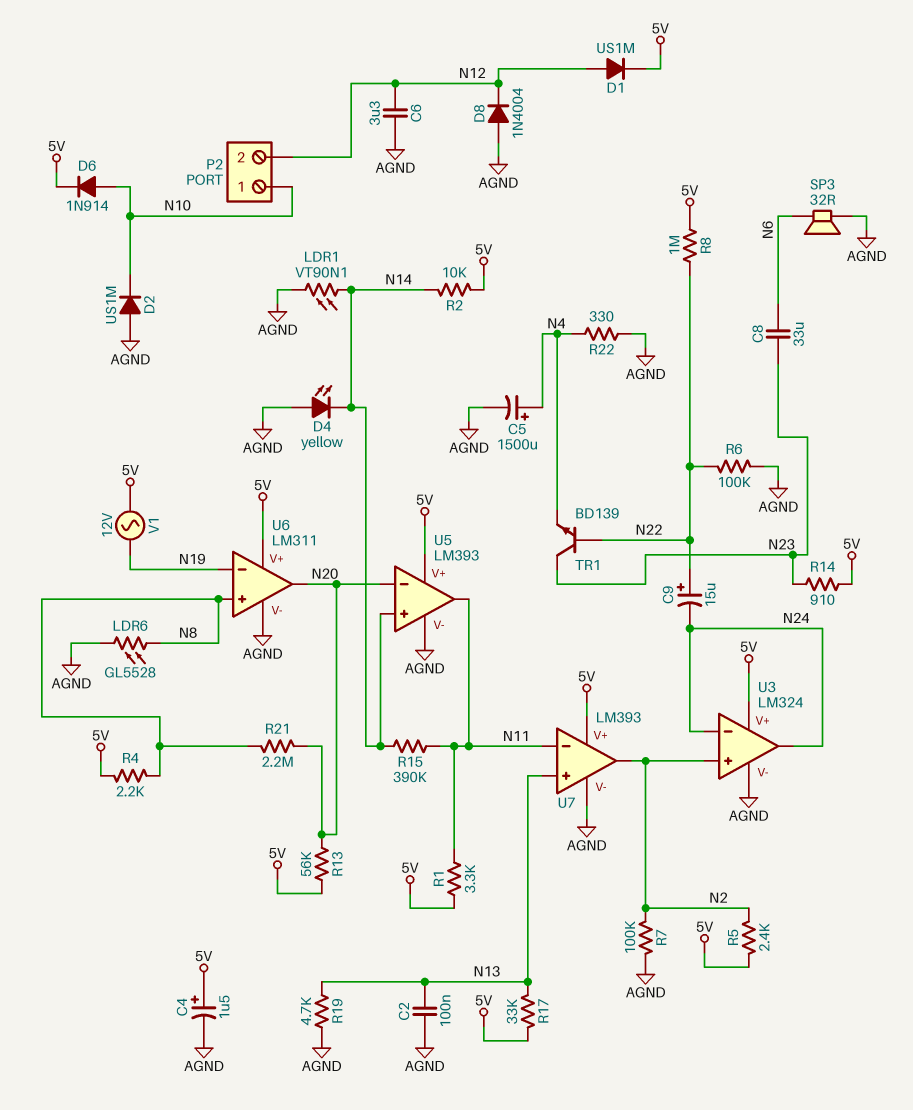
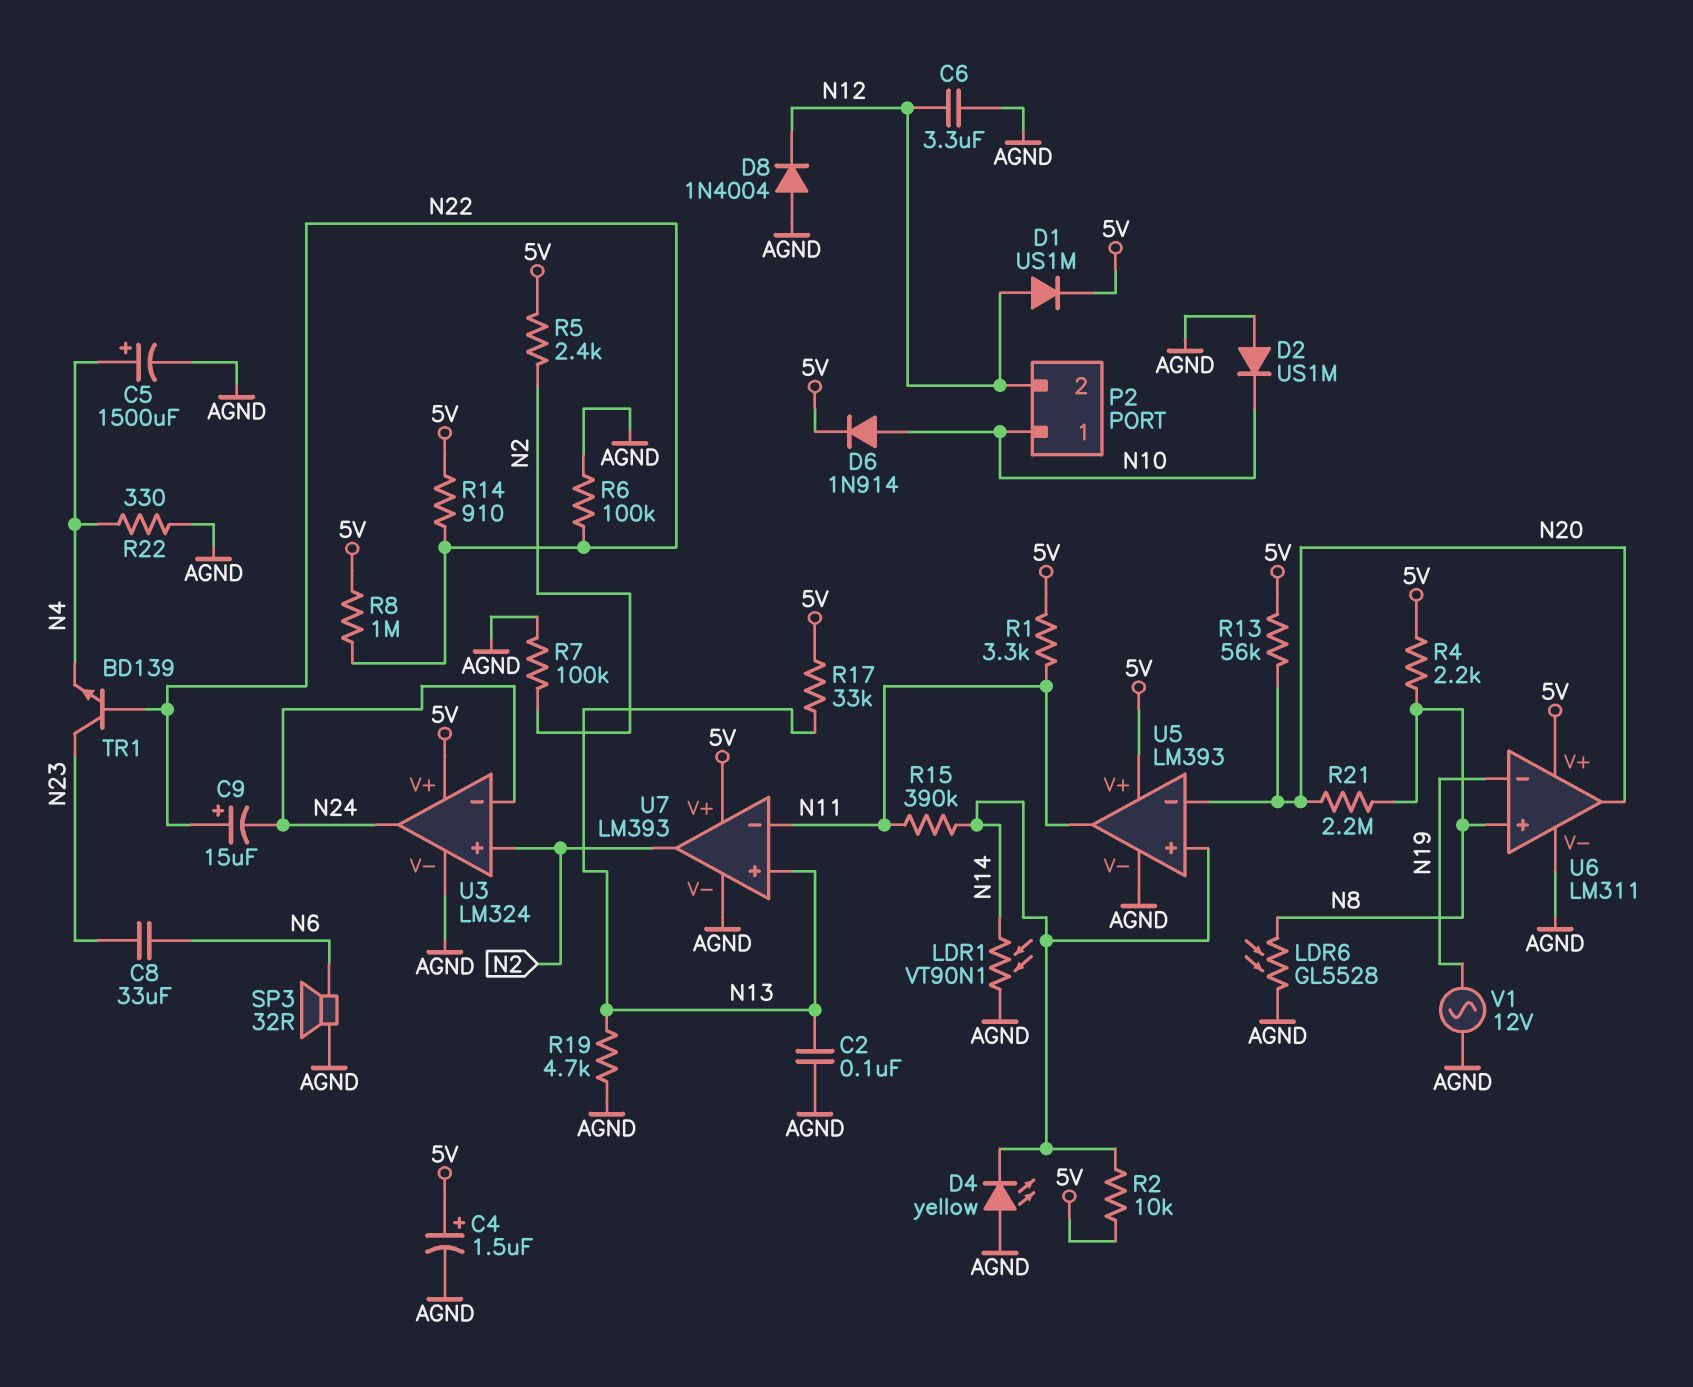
R14: 910 (5V, N23) -> 910 (5V, N22)
V1: AC 12V (5V, N19) -> AC 12V (AGND, N19)

